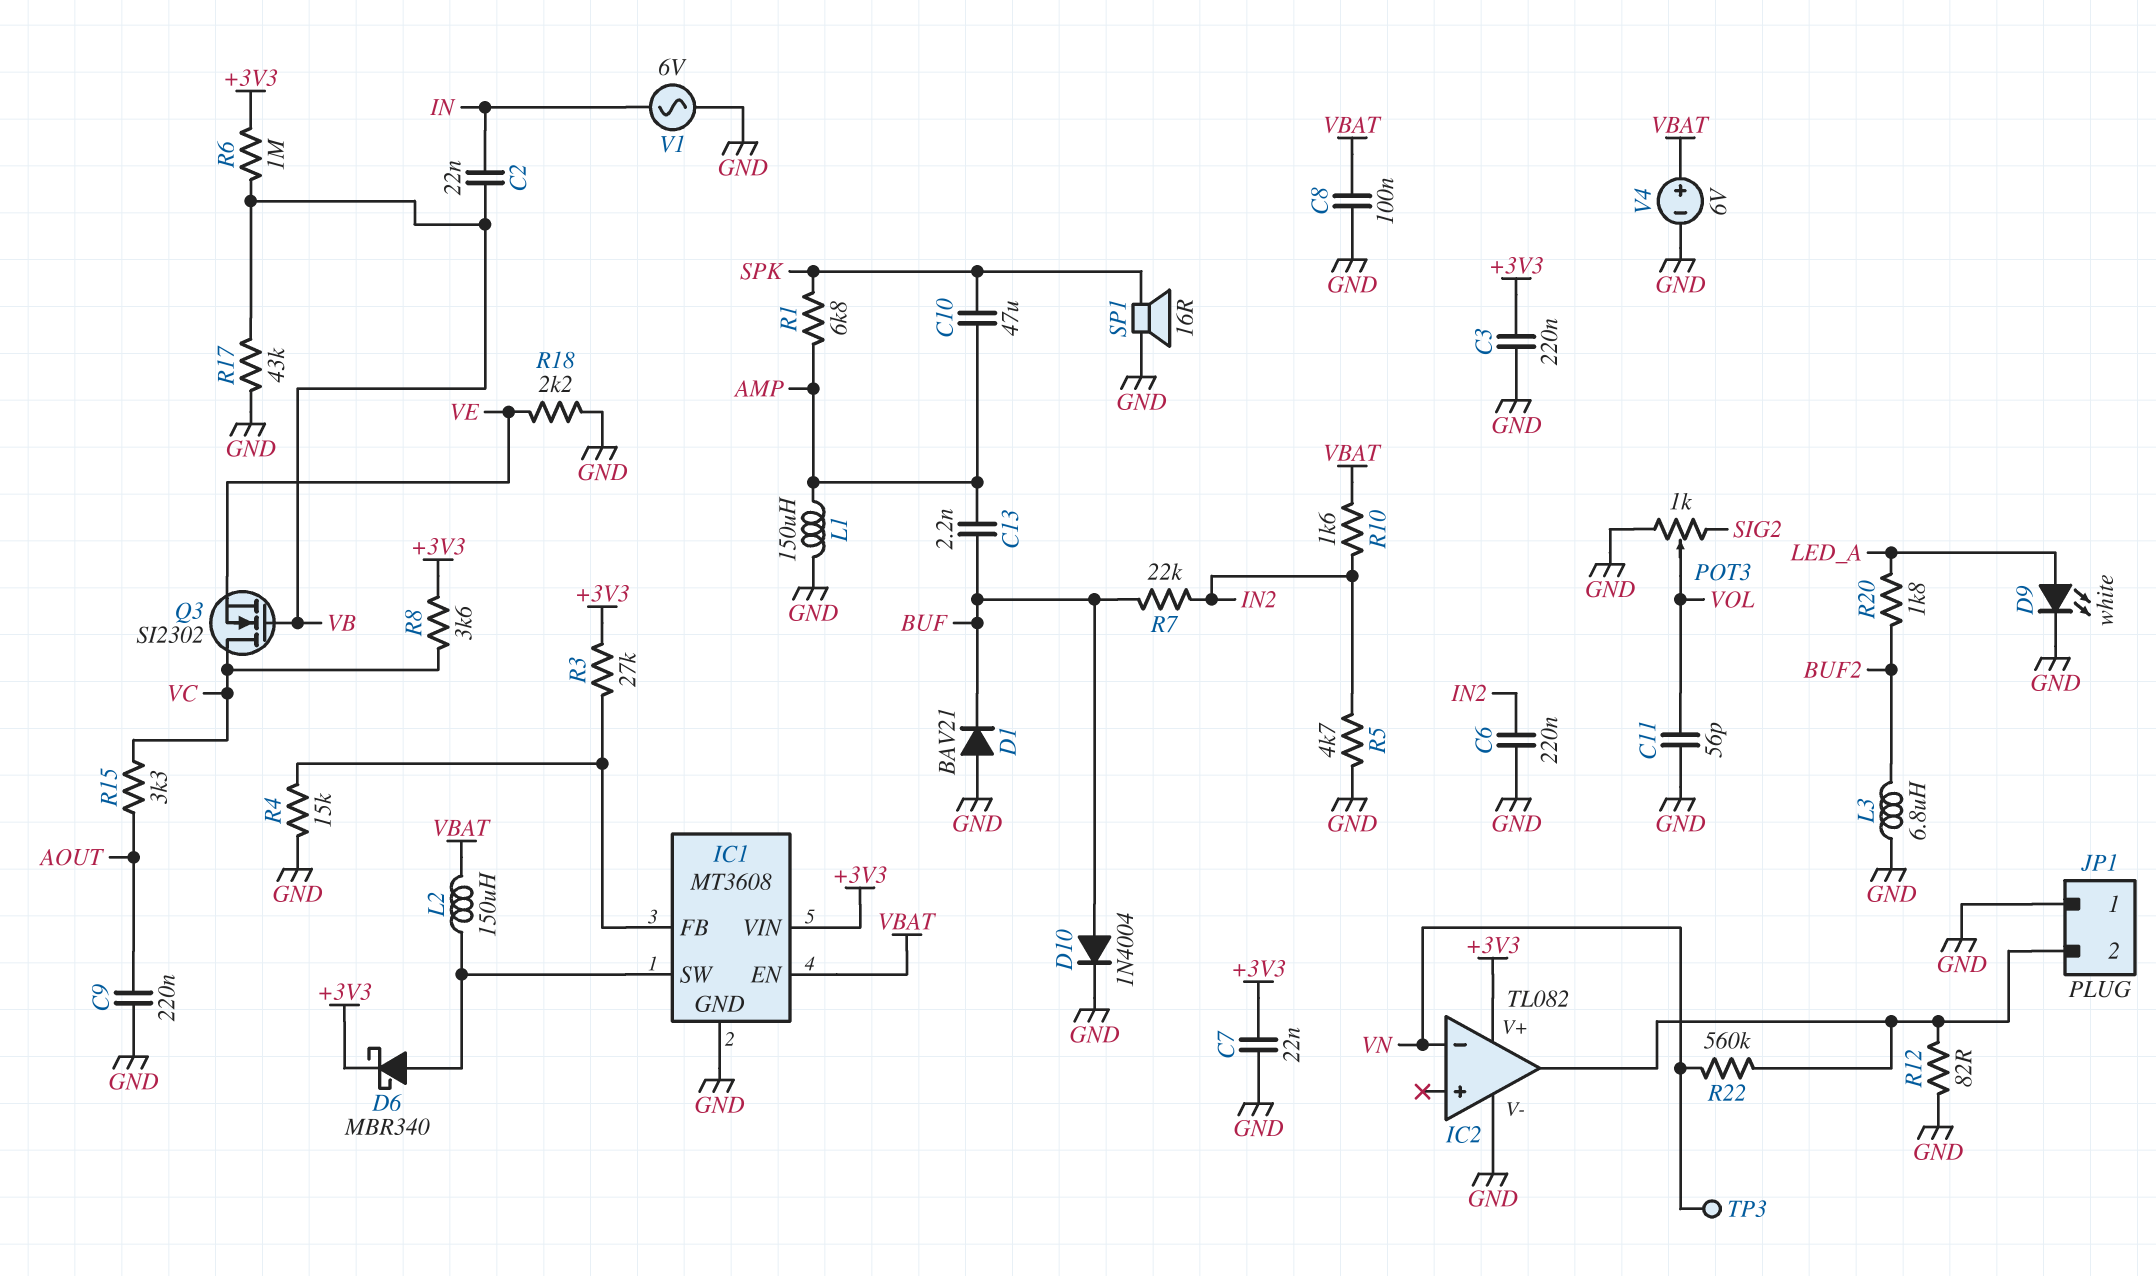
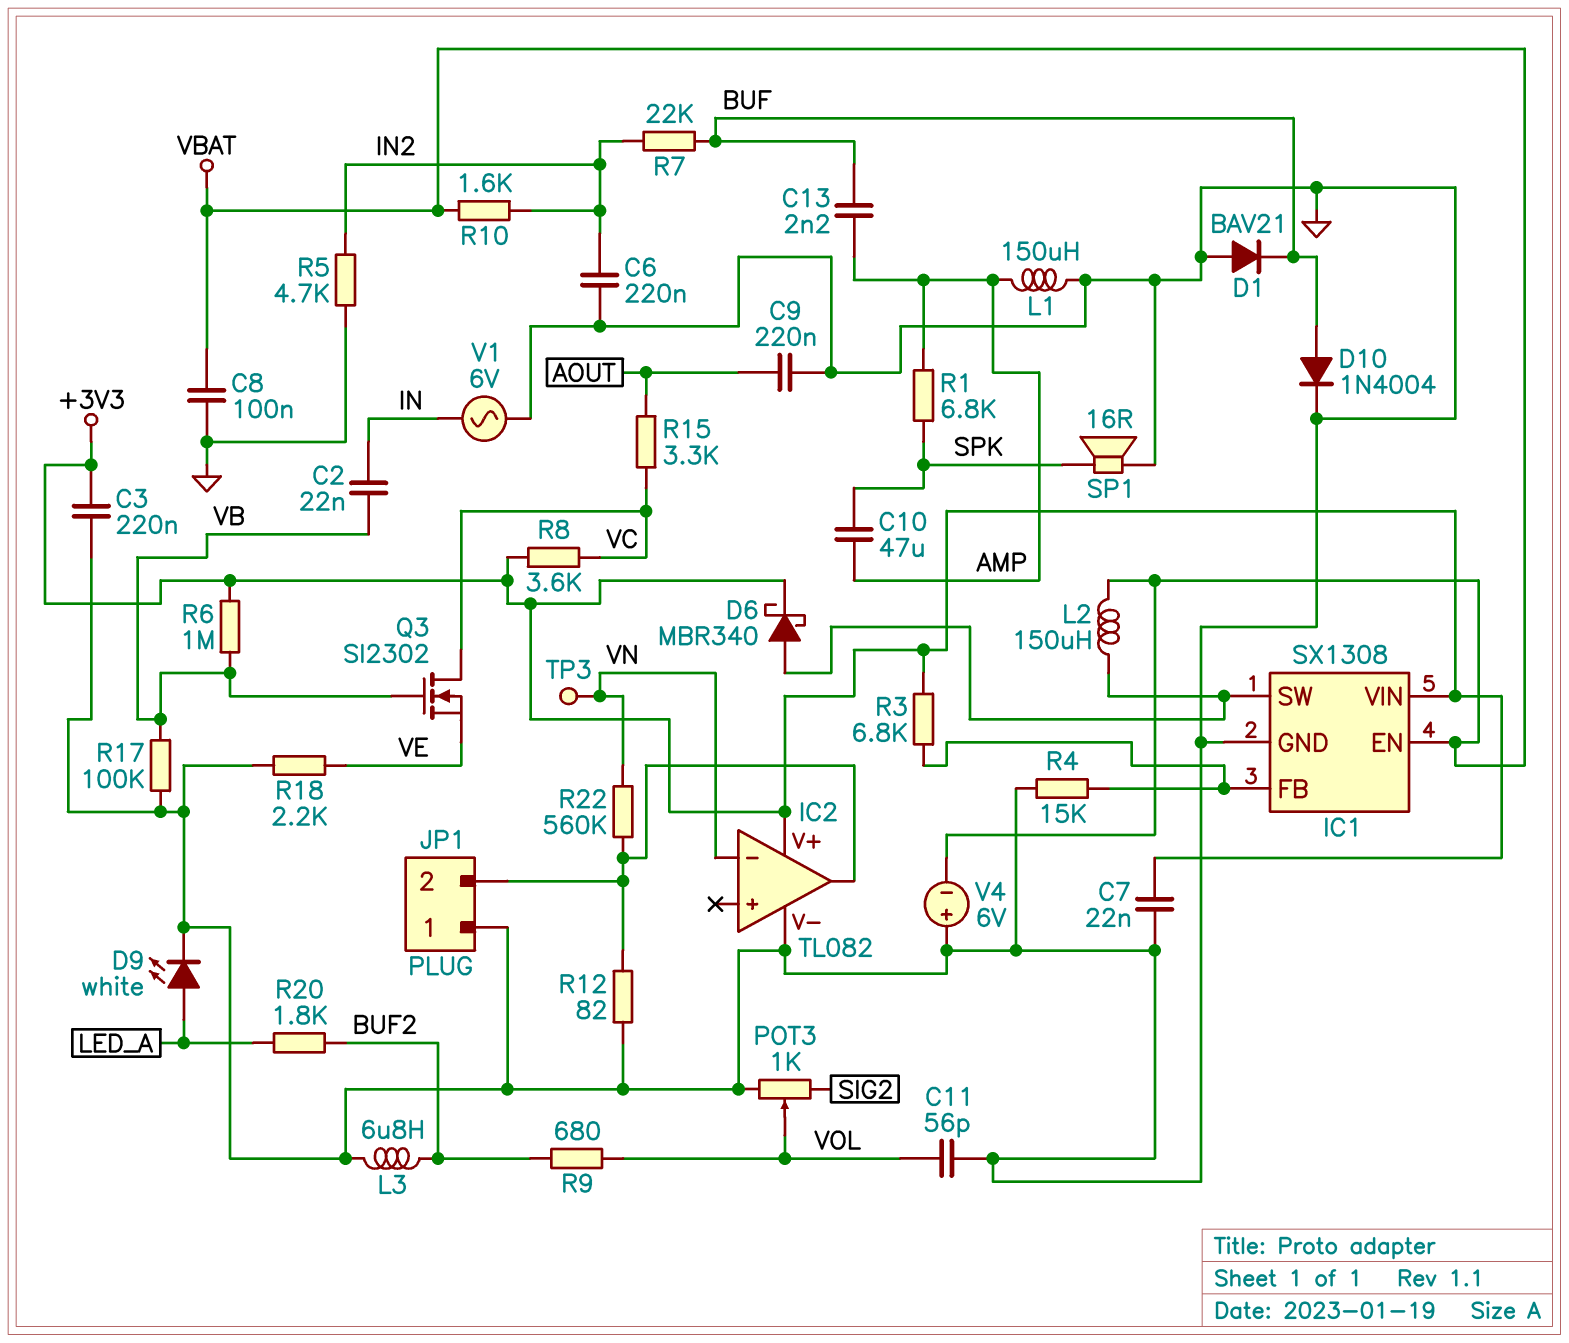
IC1: MT3608 -> SX1308
R3: 27k (+3V3, IC1/FB) -> 6.8k (+3V3, IC1/FB)
R9: none -> 680 (BUF2, VOL)
R17: 43k (GND, VB) -> 100k (GND, VB)
V4: 6V (plus VBAT, minus GND) -> 6V (plus GND, minus VBAT)

